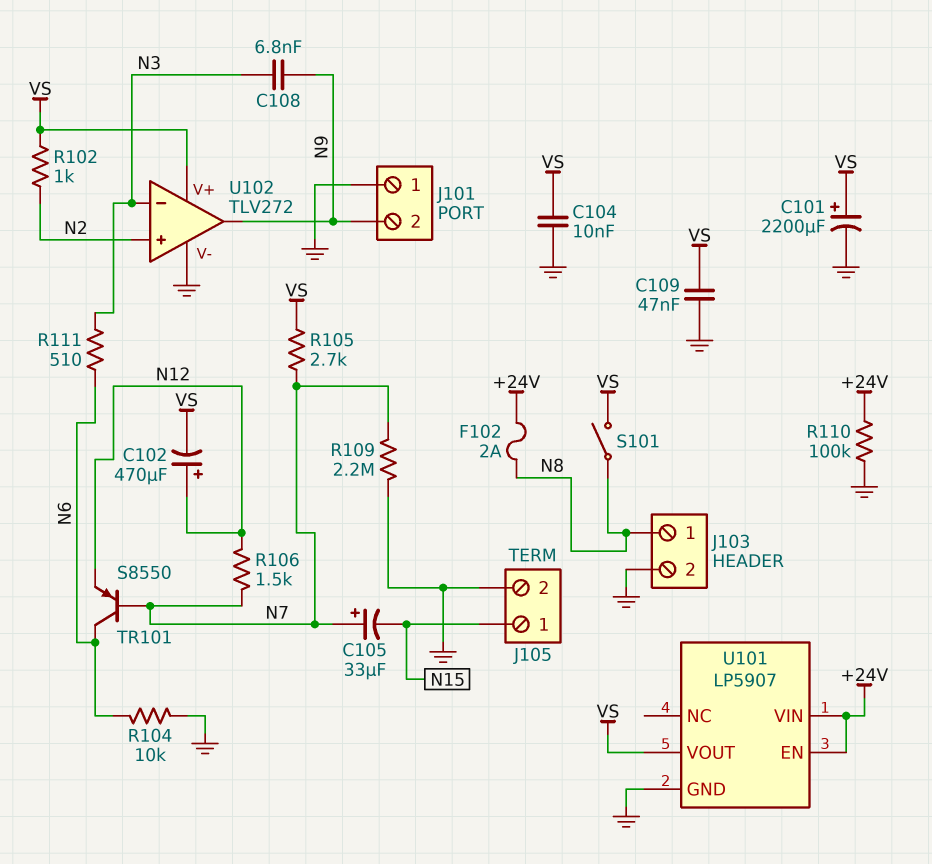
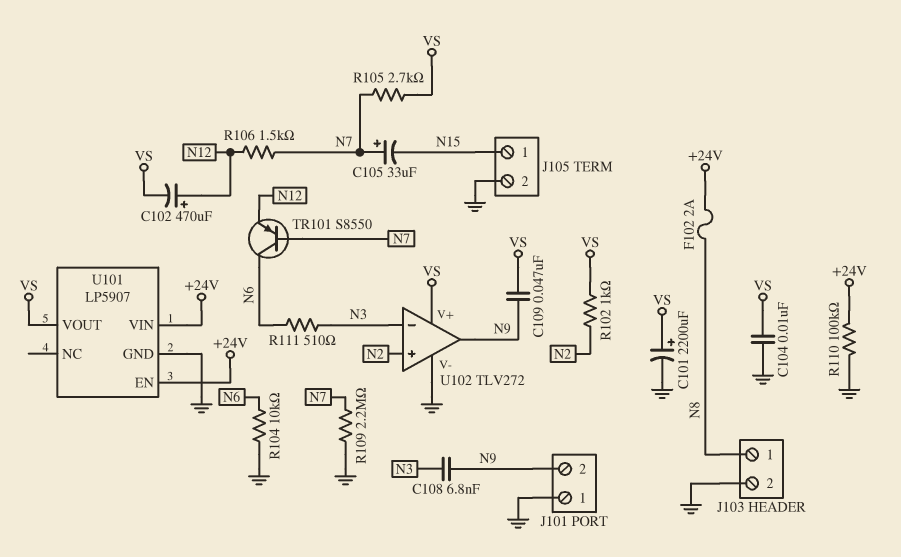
C109: 47nF (GND, VS) -> 47nF (N9, VS)
S101: switch (N8, VS) -> none

